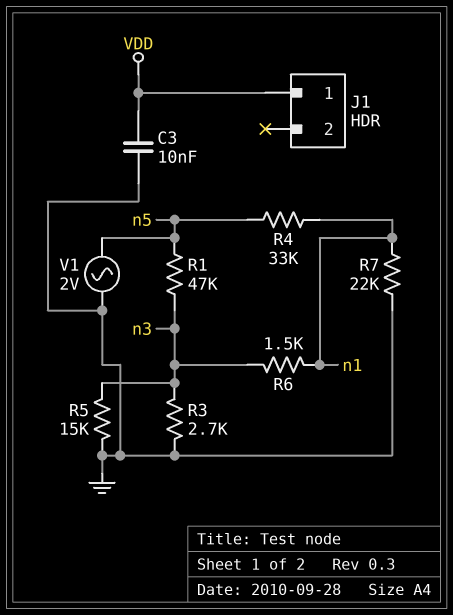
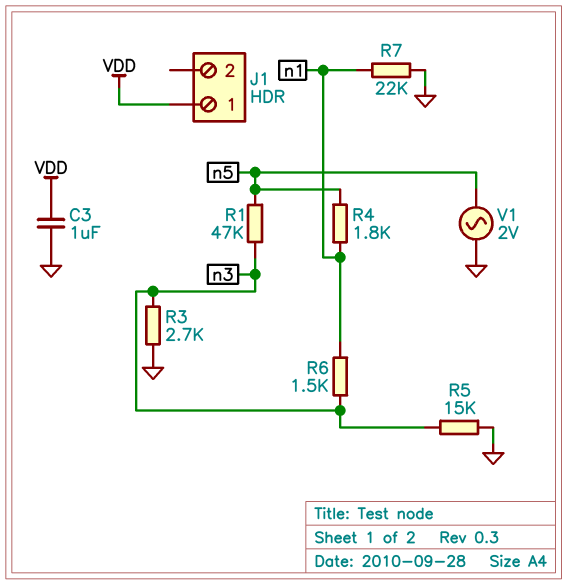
C3: 10nF (GND, VDD) -> 1uF (GND, VDD)
R4: 33k (n1, n5) -> 1.8k (n1, n5)

